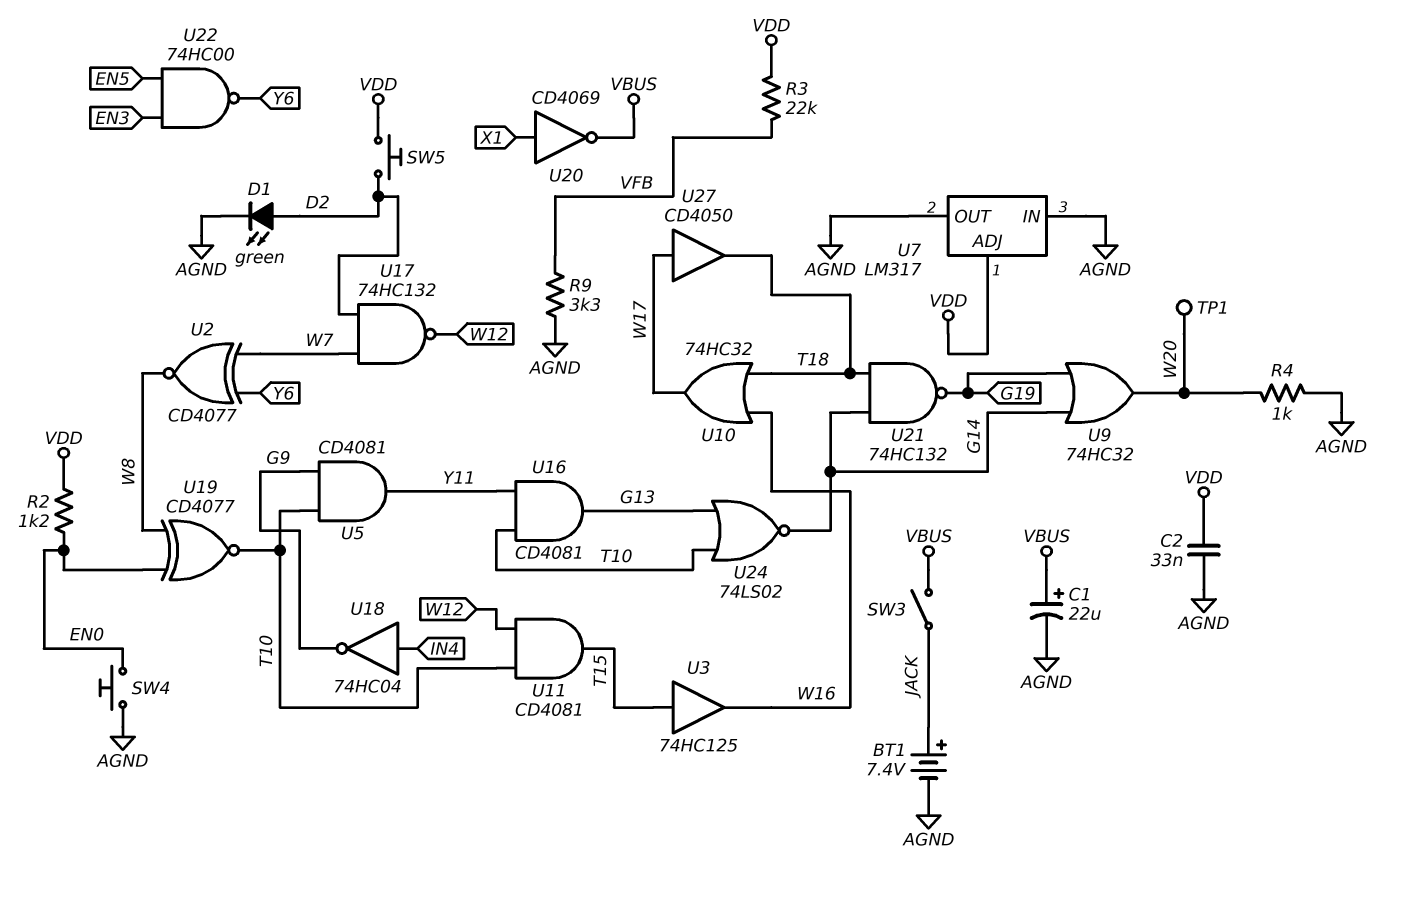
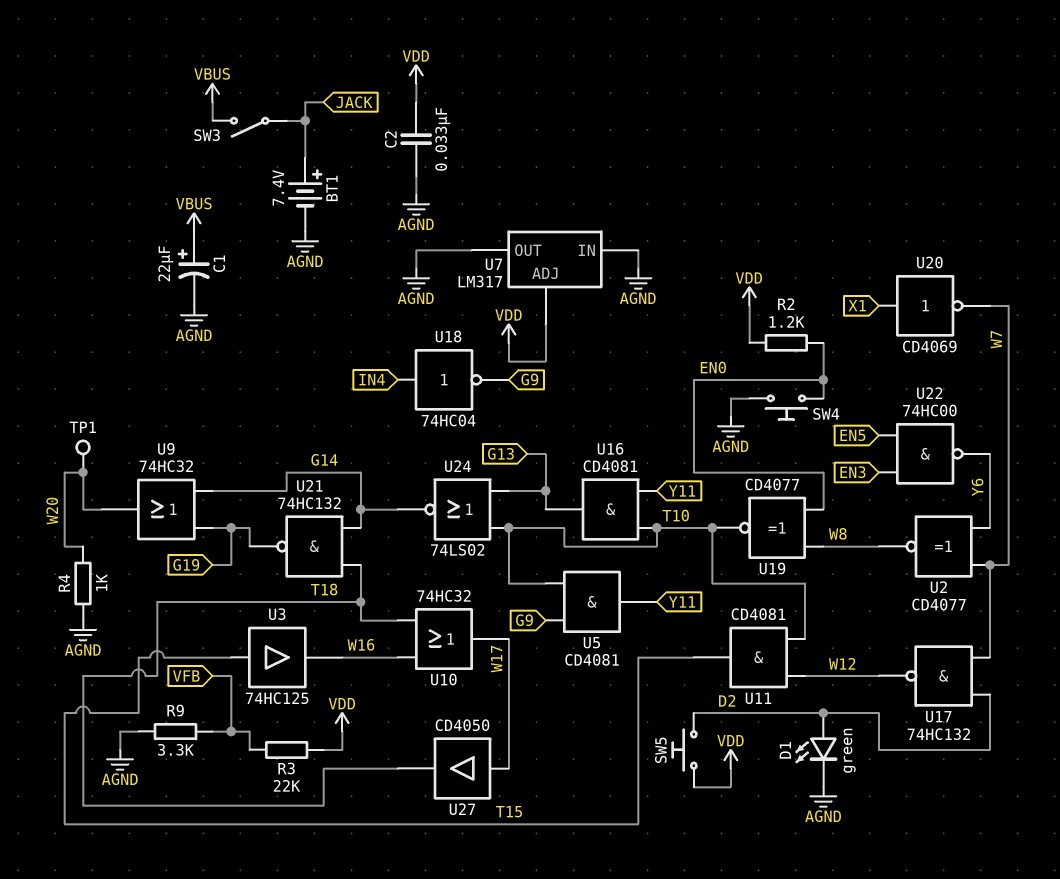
U20: NOT CD4069 (in X1, out VBUS) -> NOT CD4069 (in X1, out W7)

